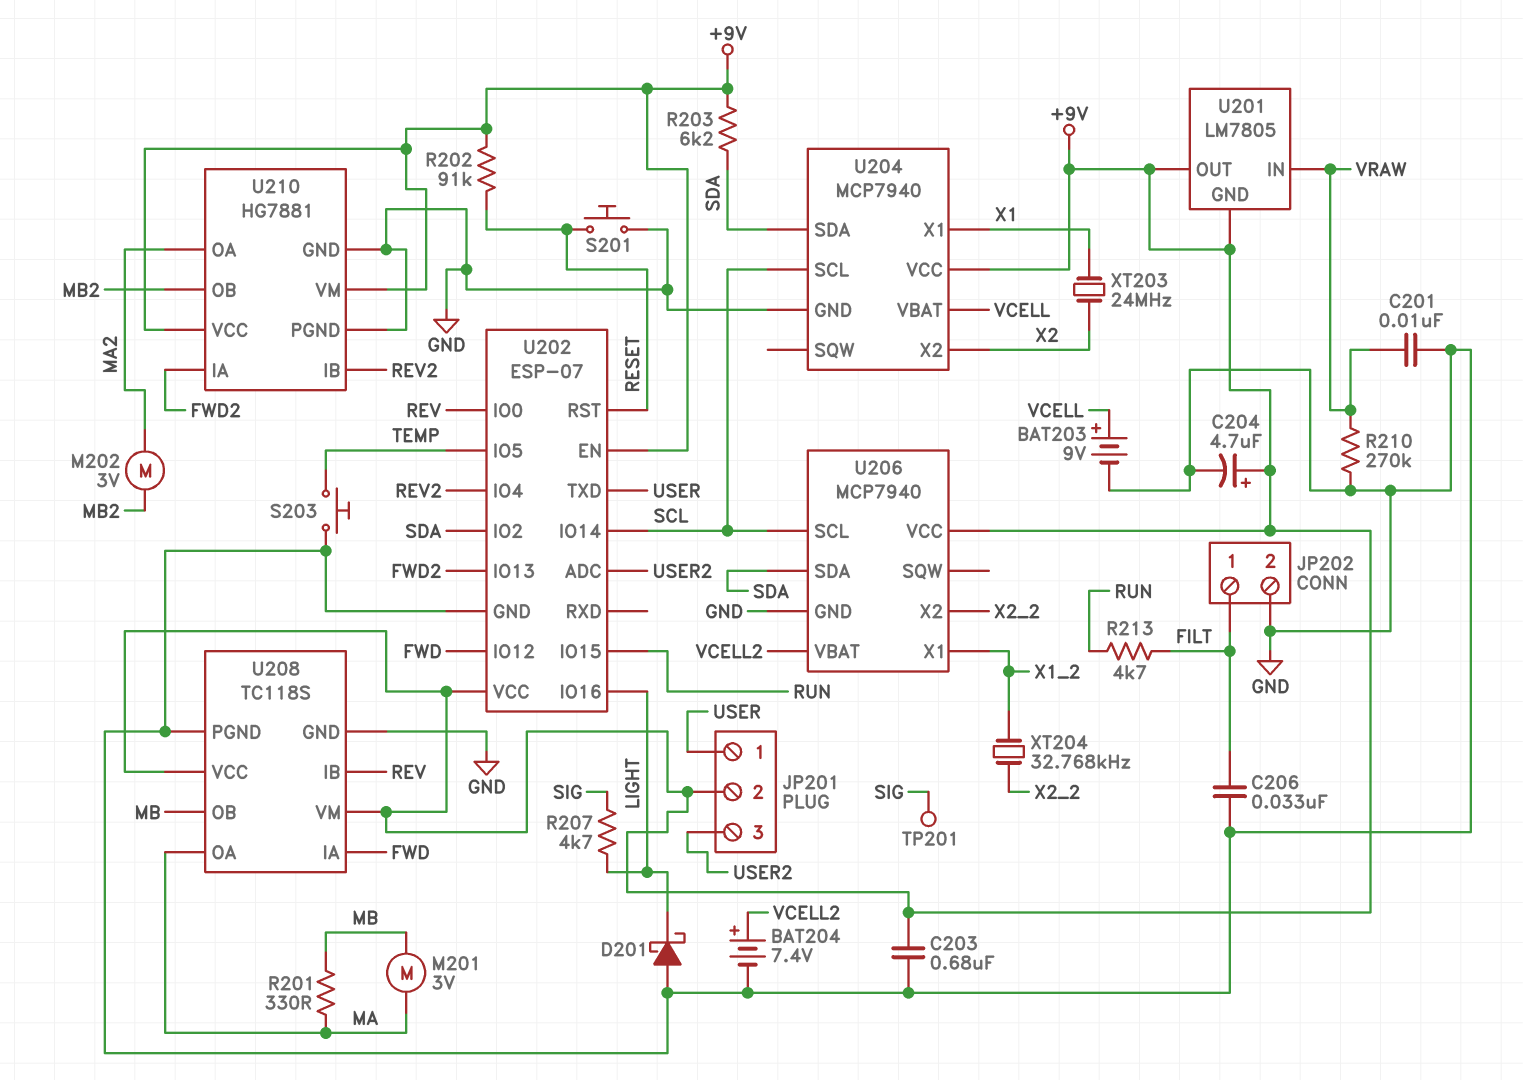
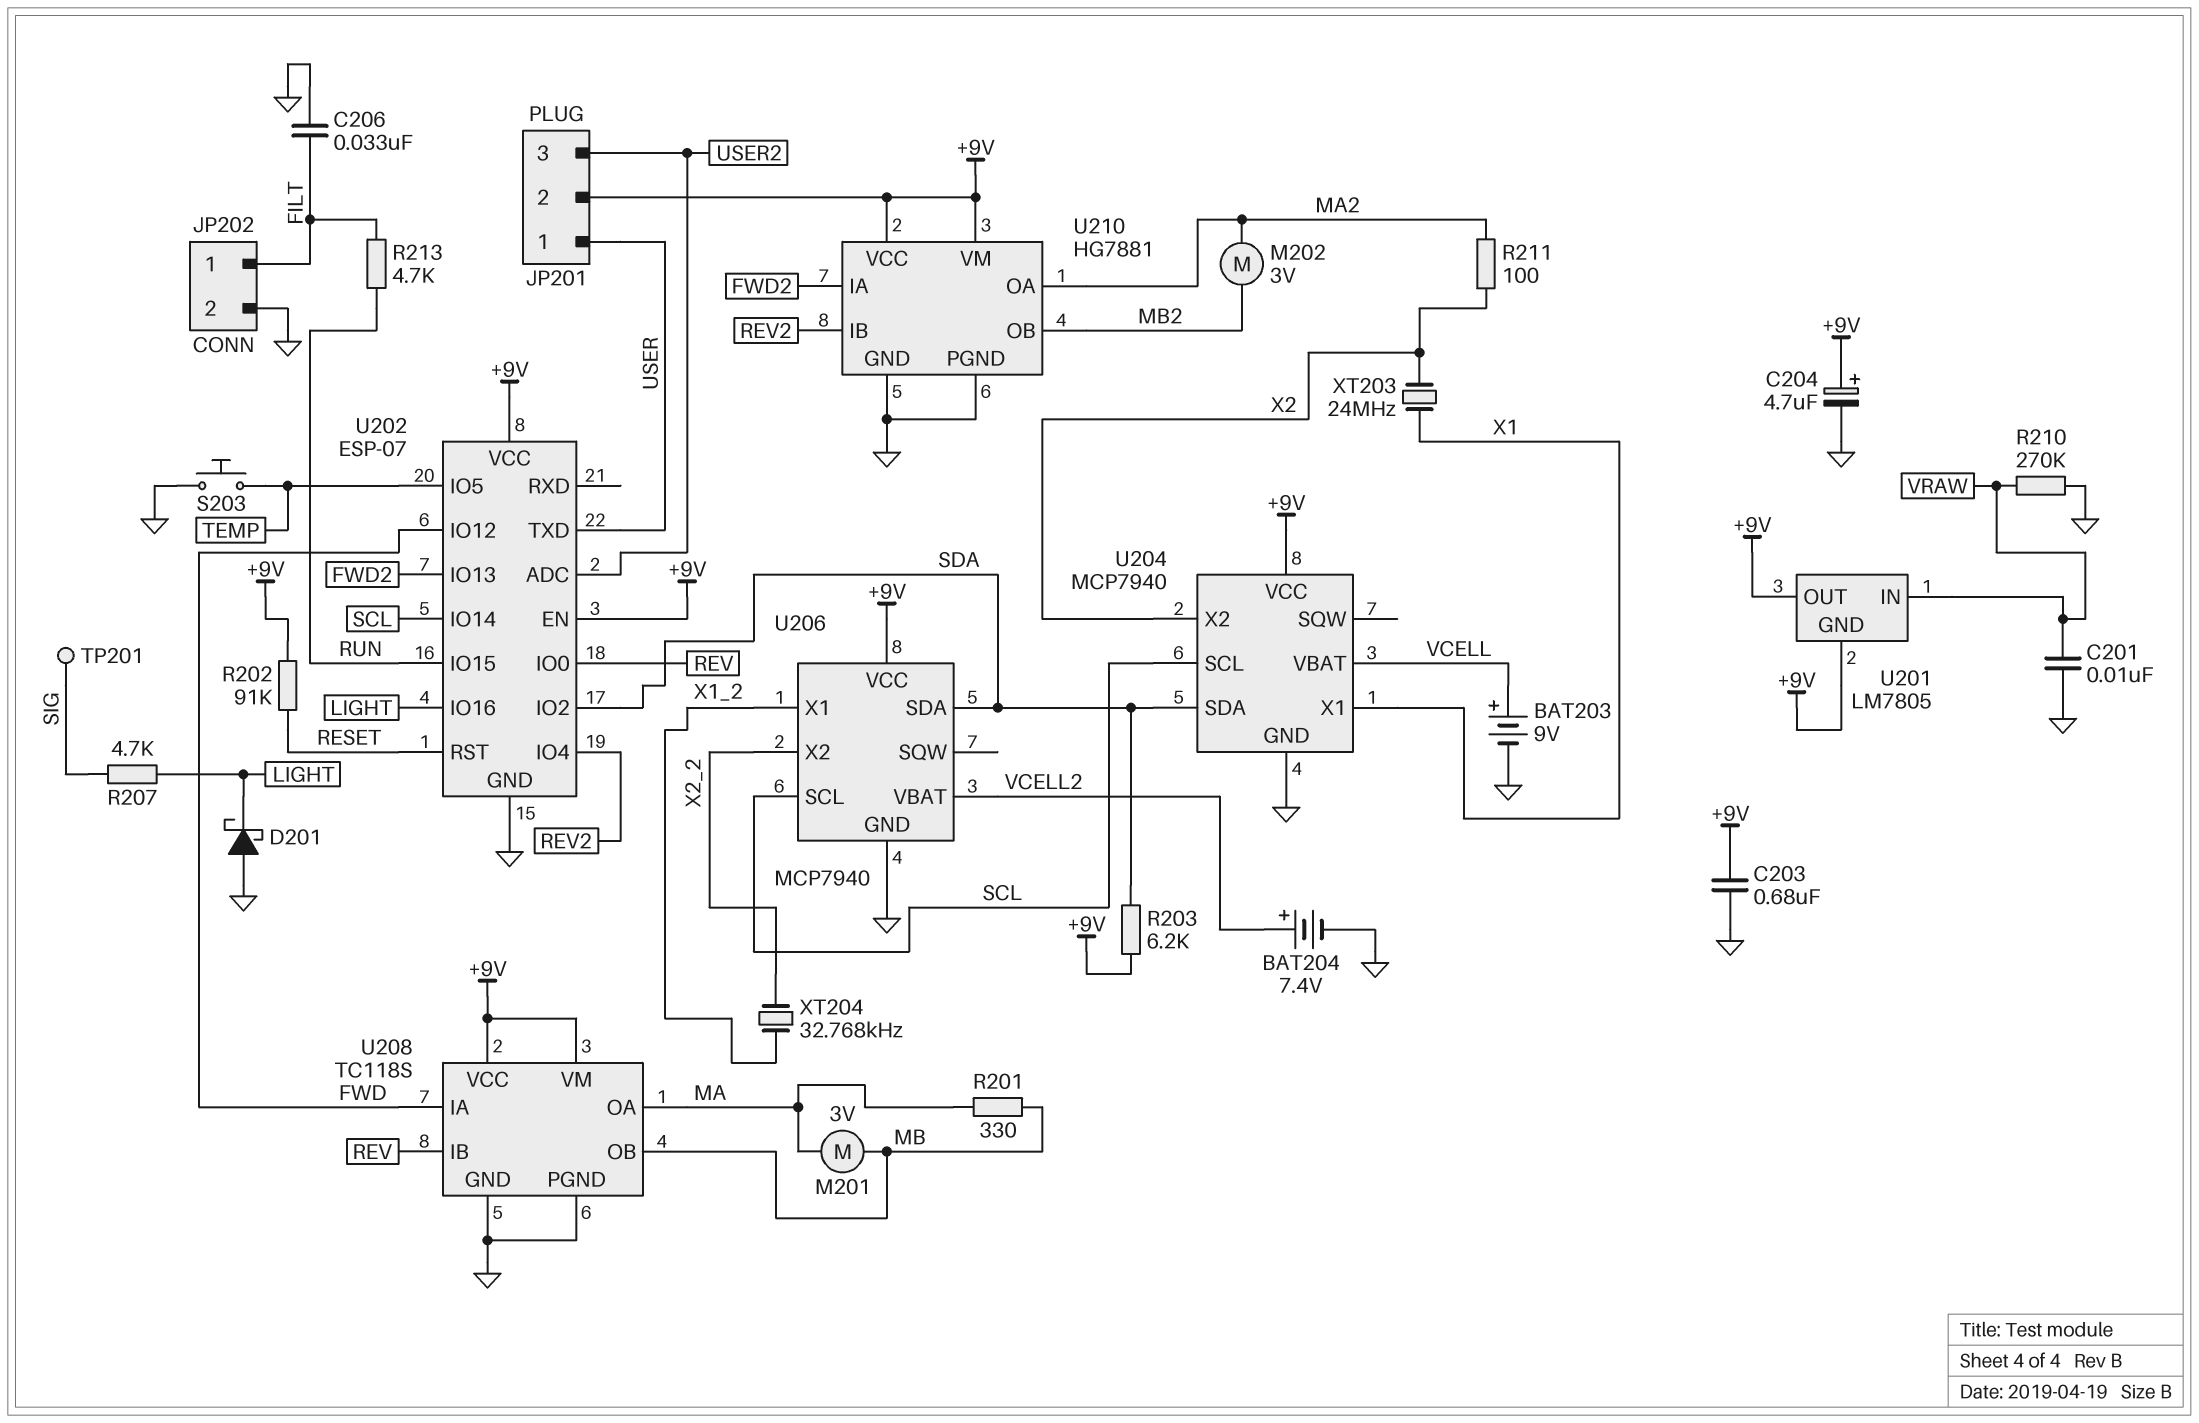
R211: none -> 100 (MA2, X2)
S201: button (GND, RESET) -> none

